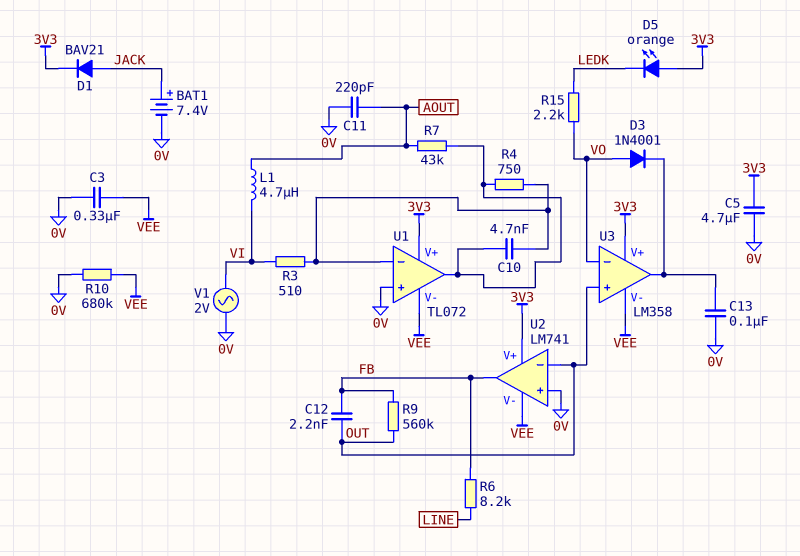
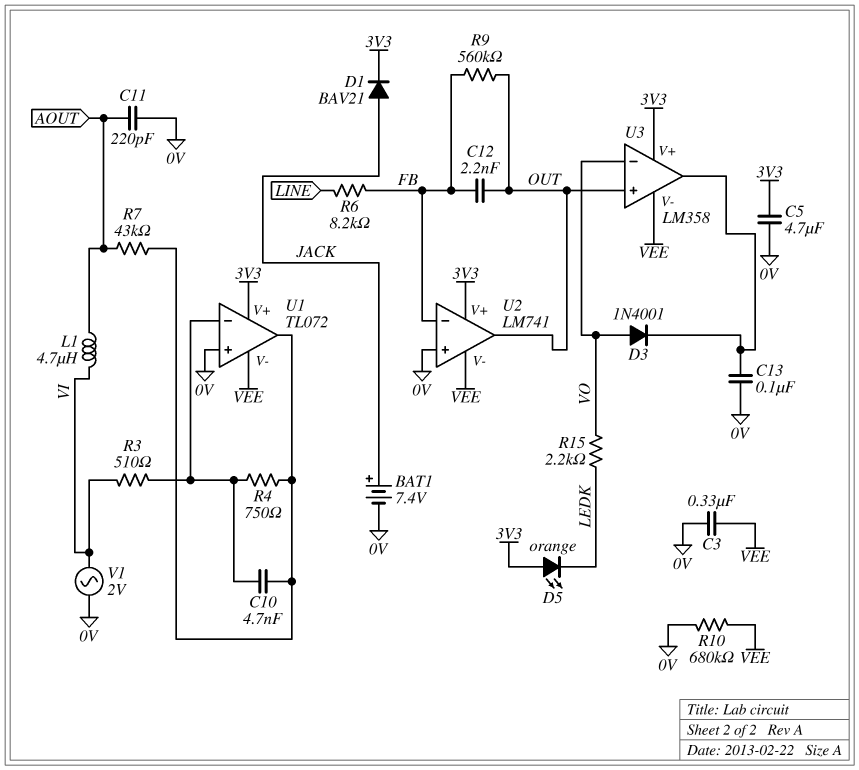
U2 pin in-: OUT -> FB
U2 pin out: FB -> OUT

